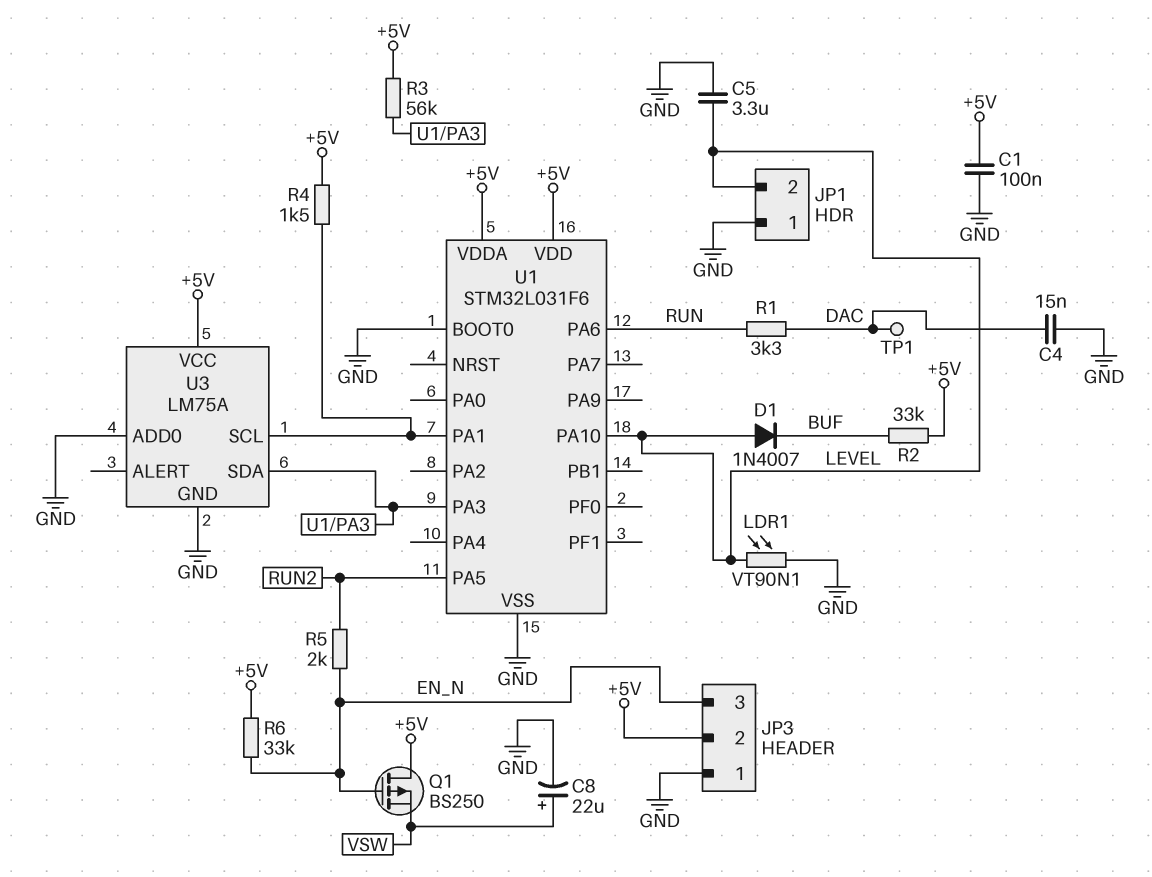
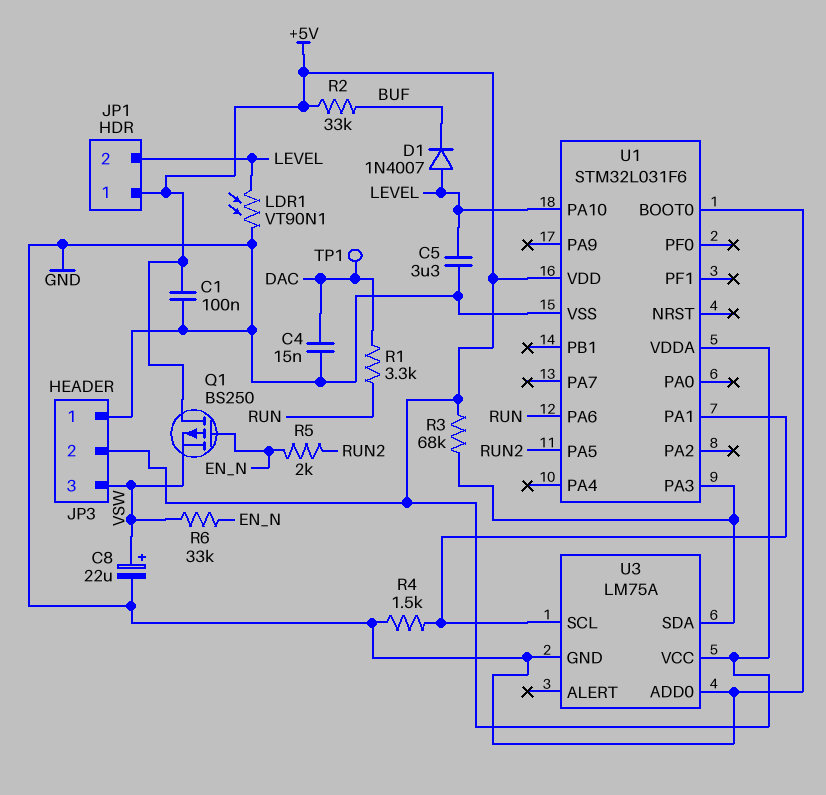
JP1 pin 1: GND -> +5V
JP3 pin 3: EN_N -> VSW
R3: 56k (+5V, U1/PA3) -> 68k (+5V, U1/PA3)
R4: 1.5k (+5V, U1/PA1) -> 1.5k (GND, U1/PA1)
R6: 33k (+5V, EN_N) -> 33k (EN_N, VSW)

